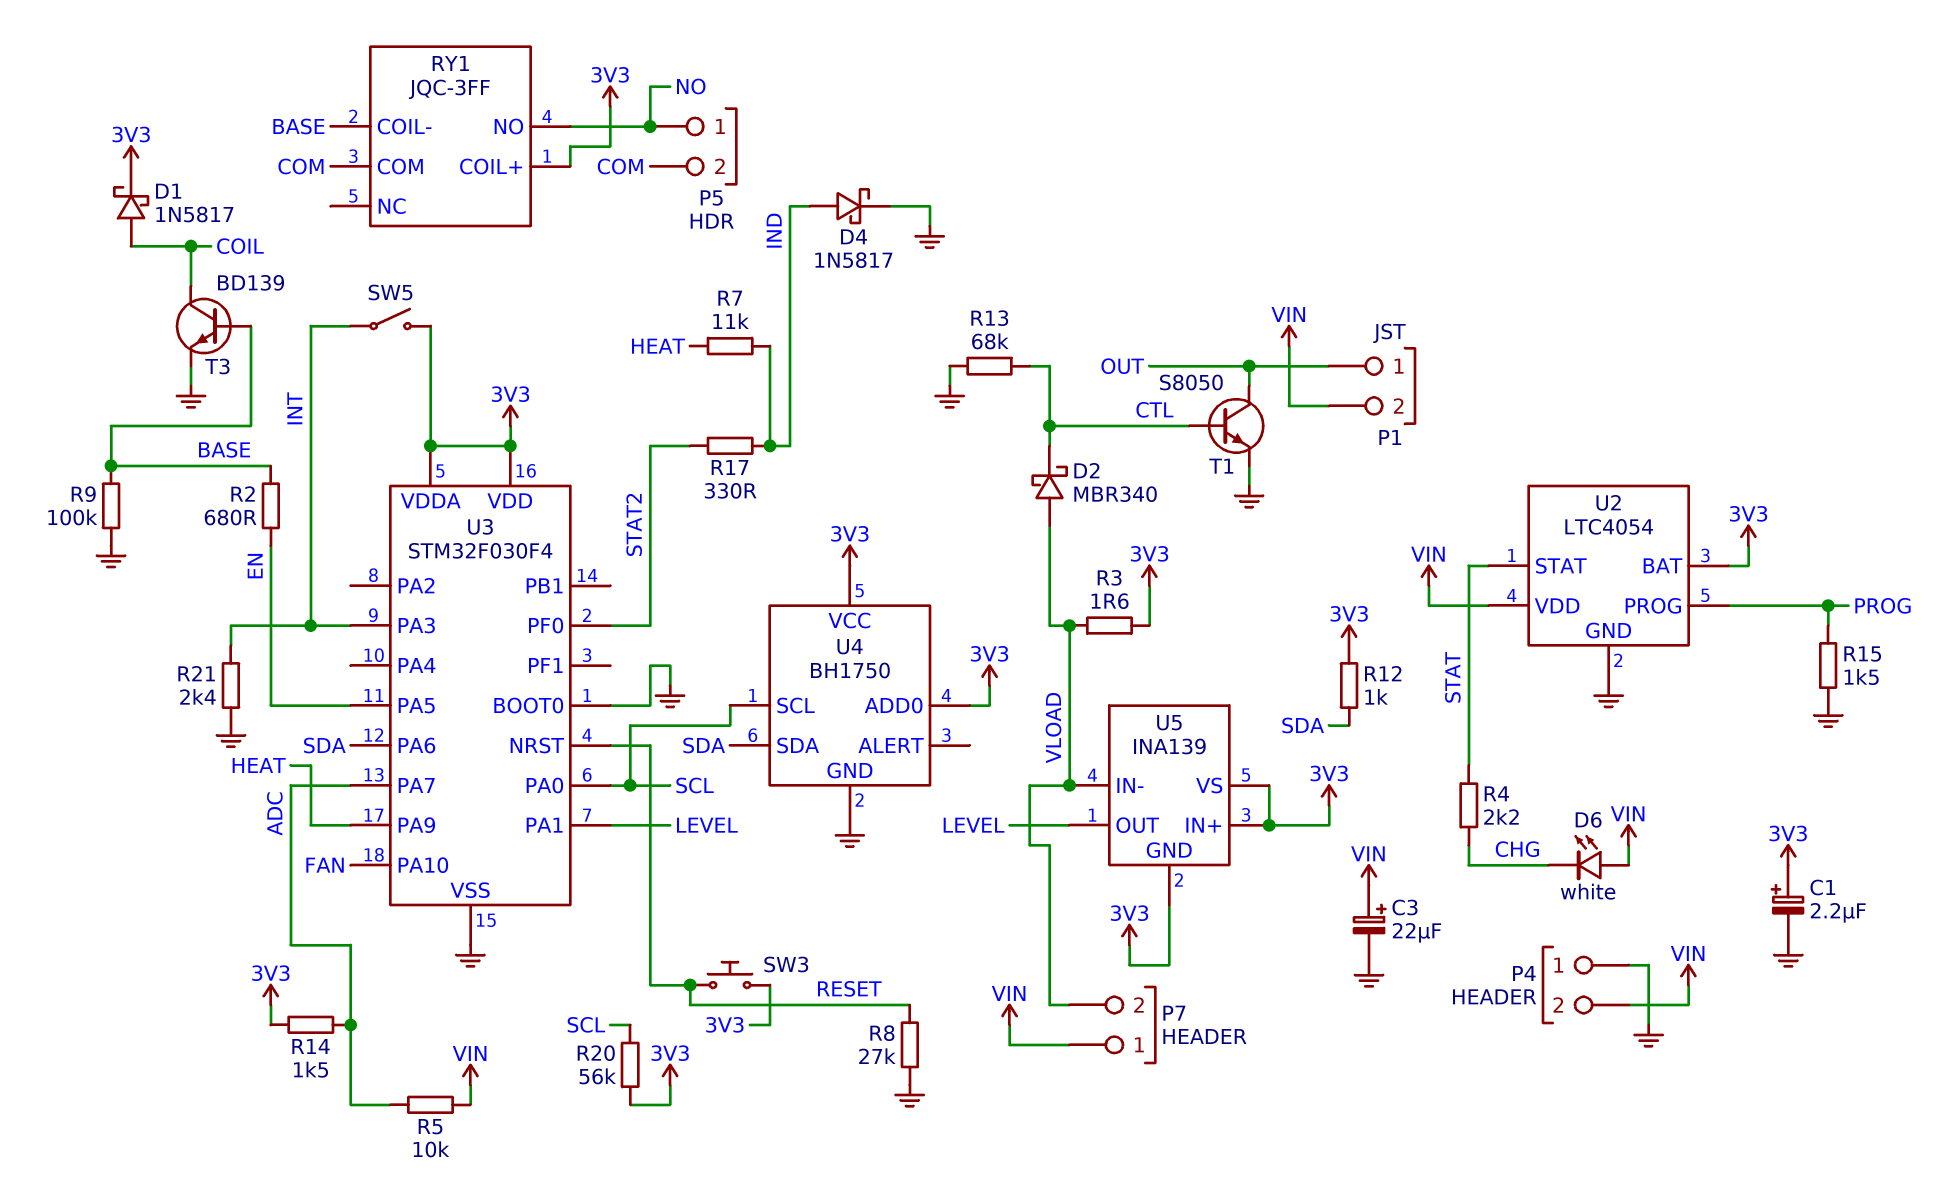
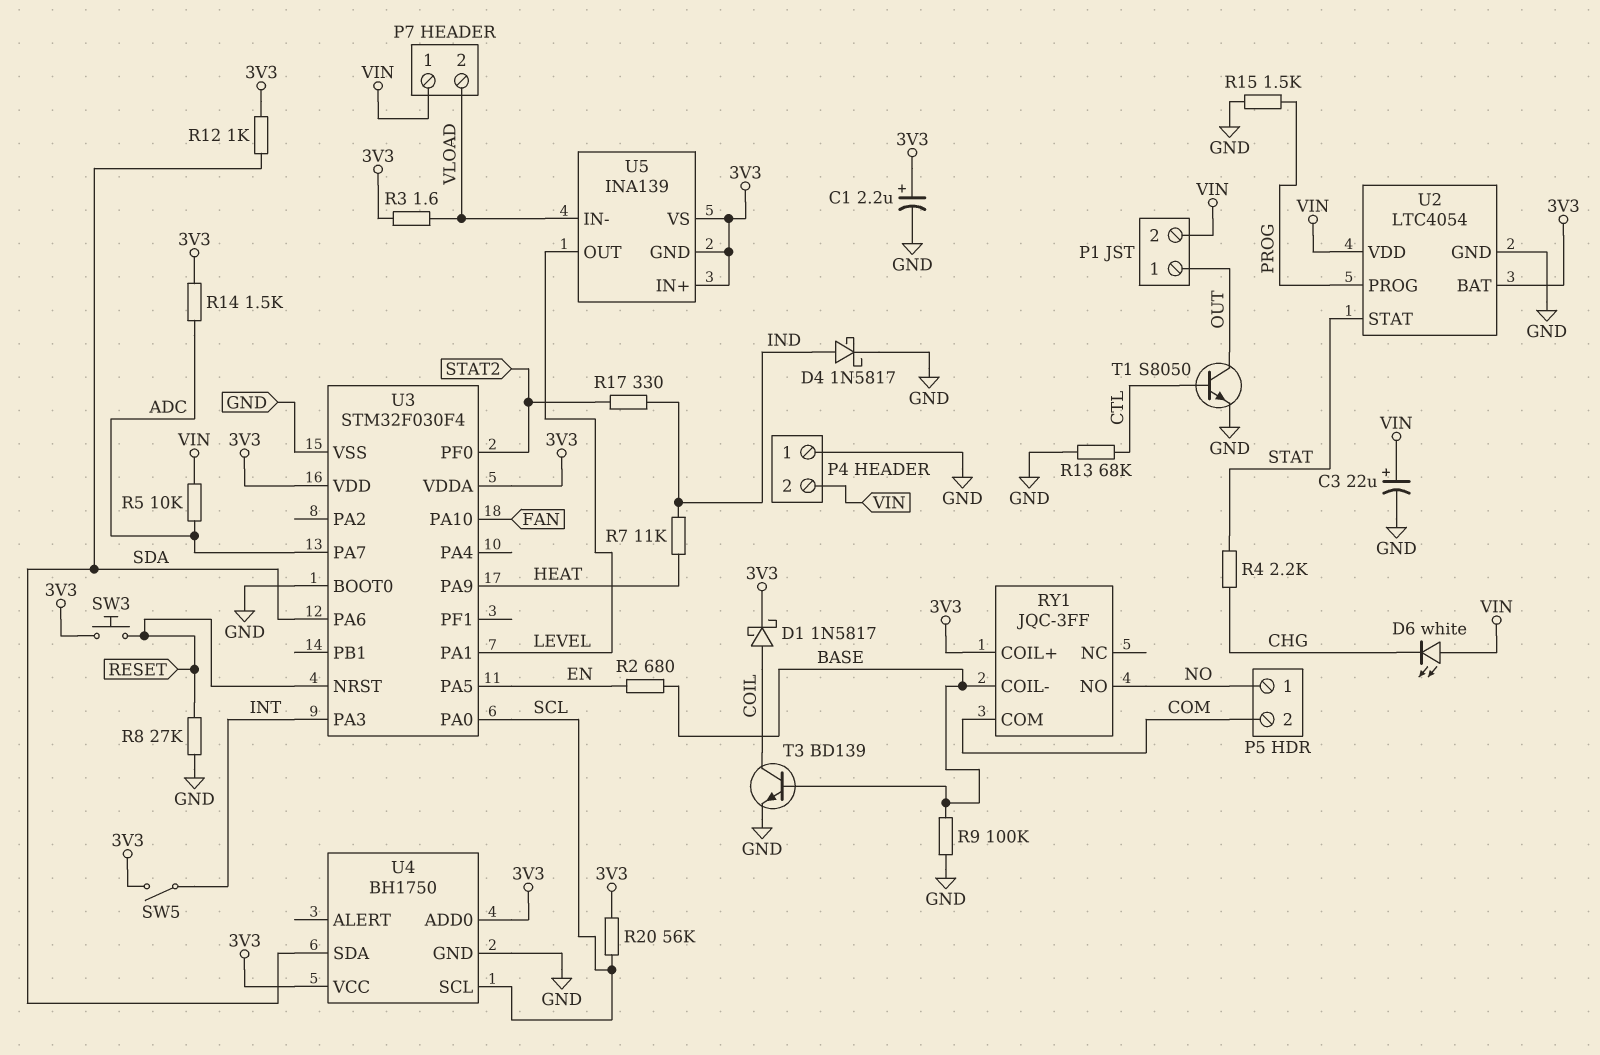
D2: schottky MBR340 (A VLOAD, K CTL) -> none
R21: 2.4k (GND, INT) -> none

